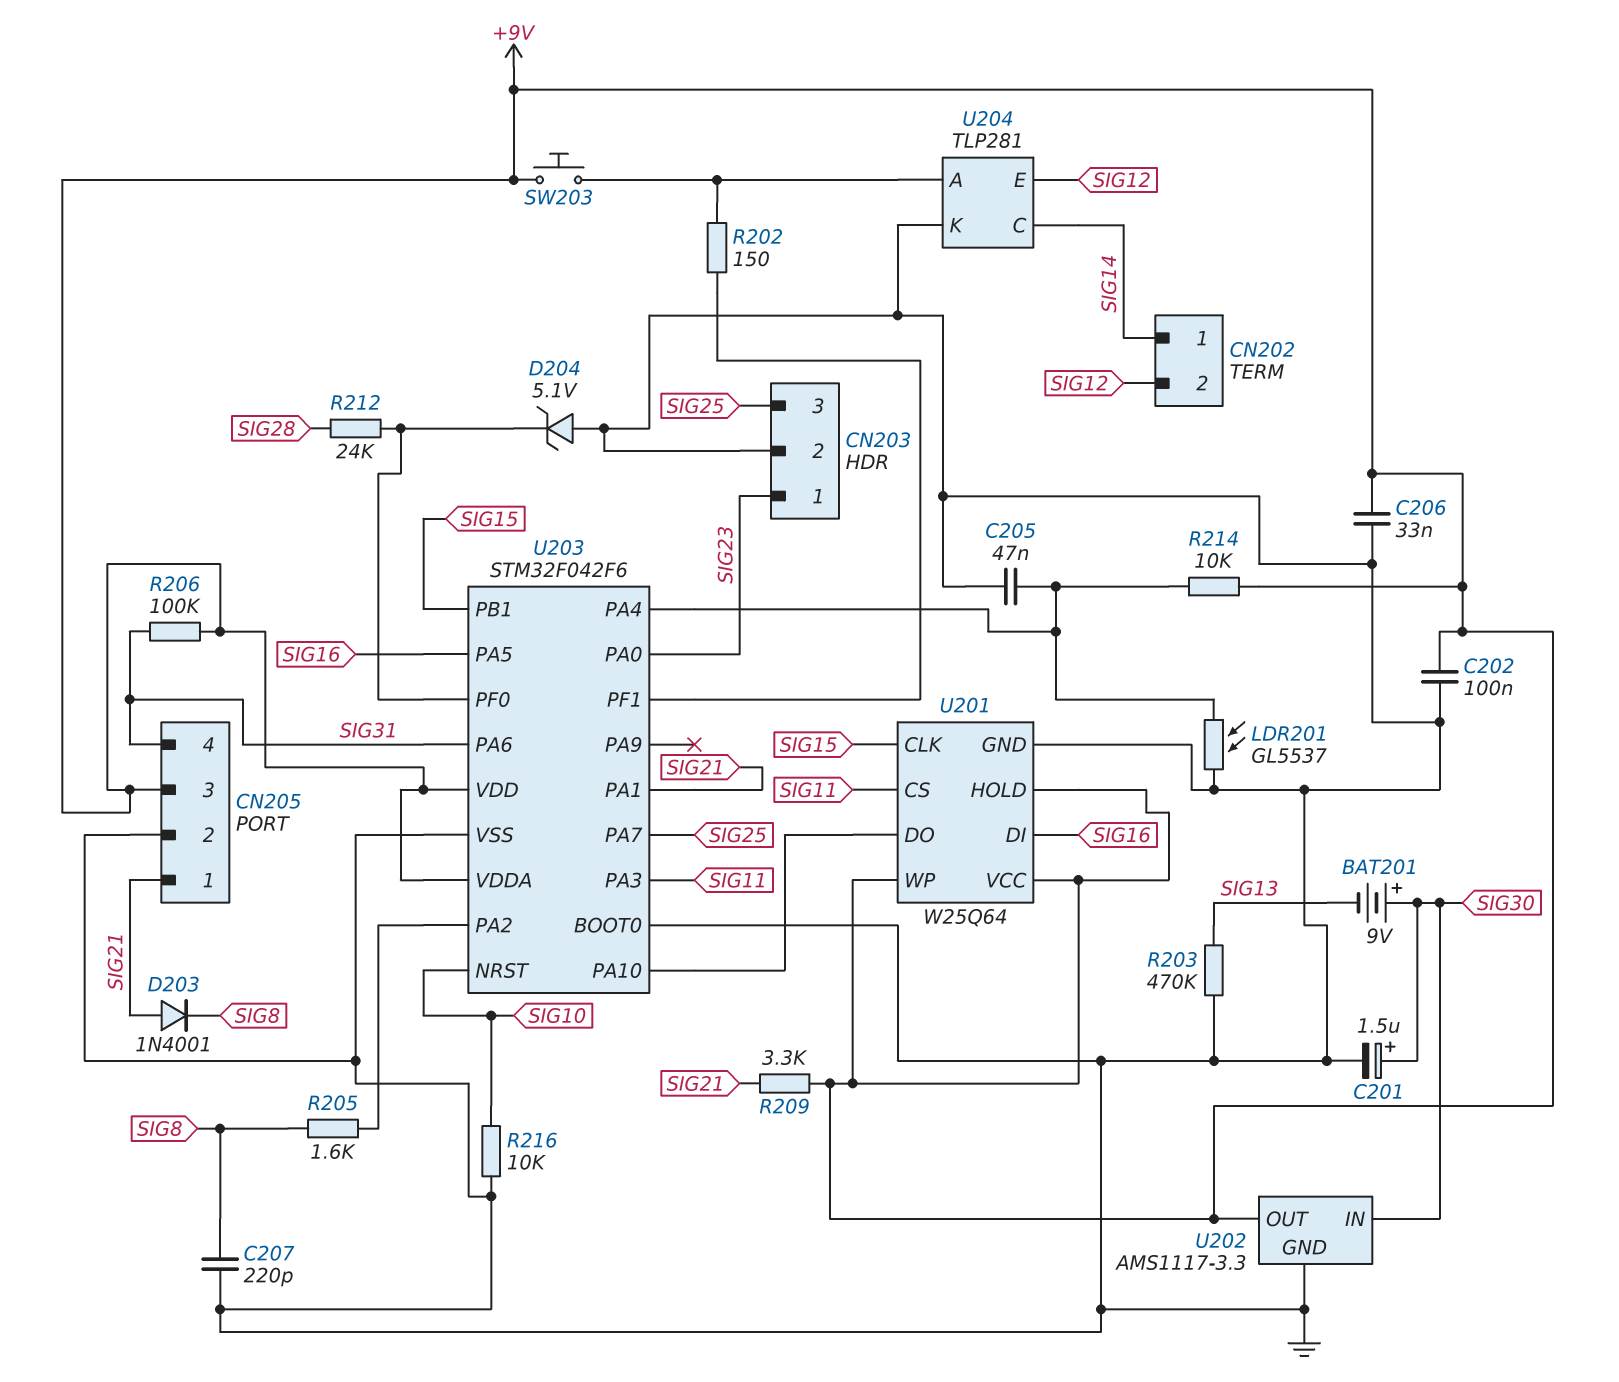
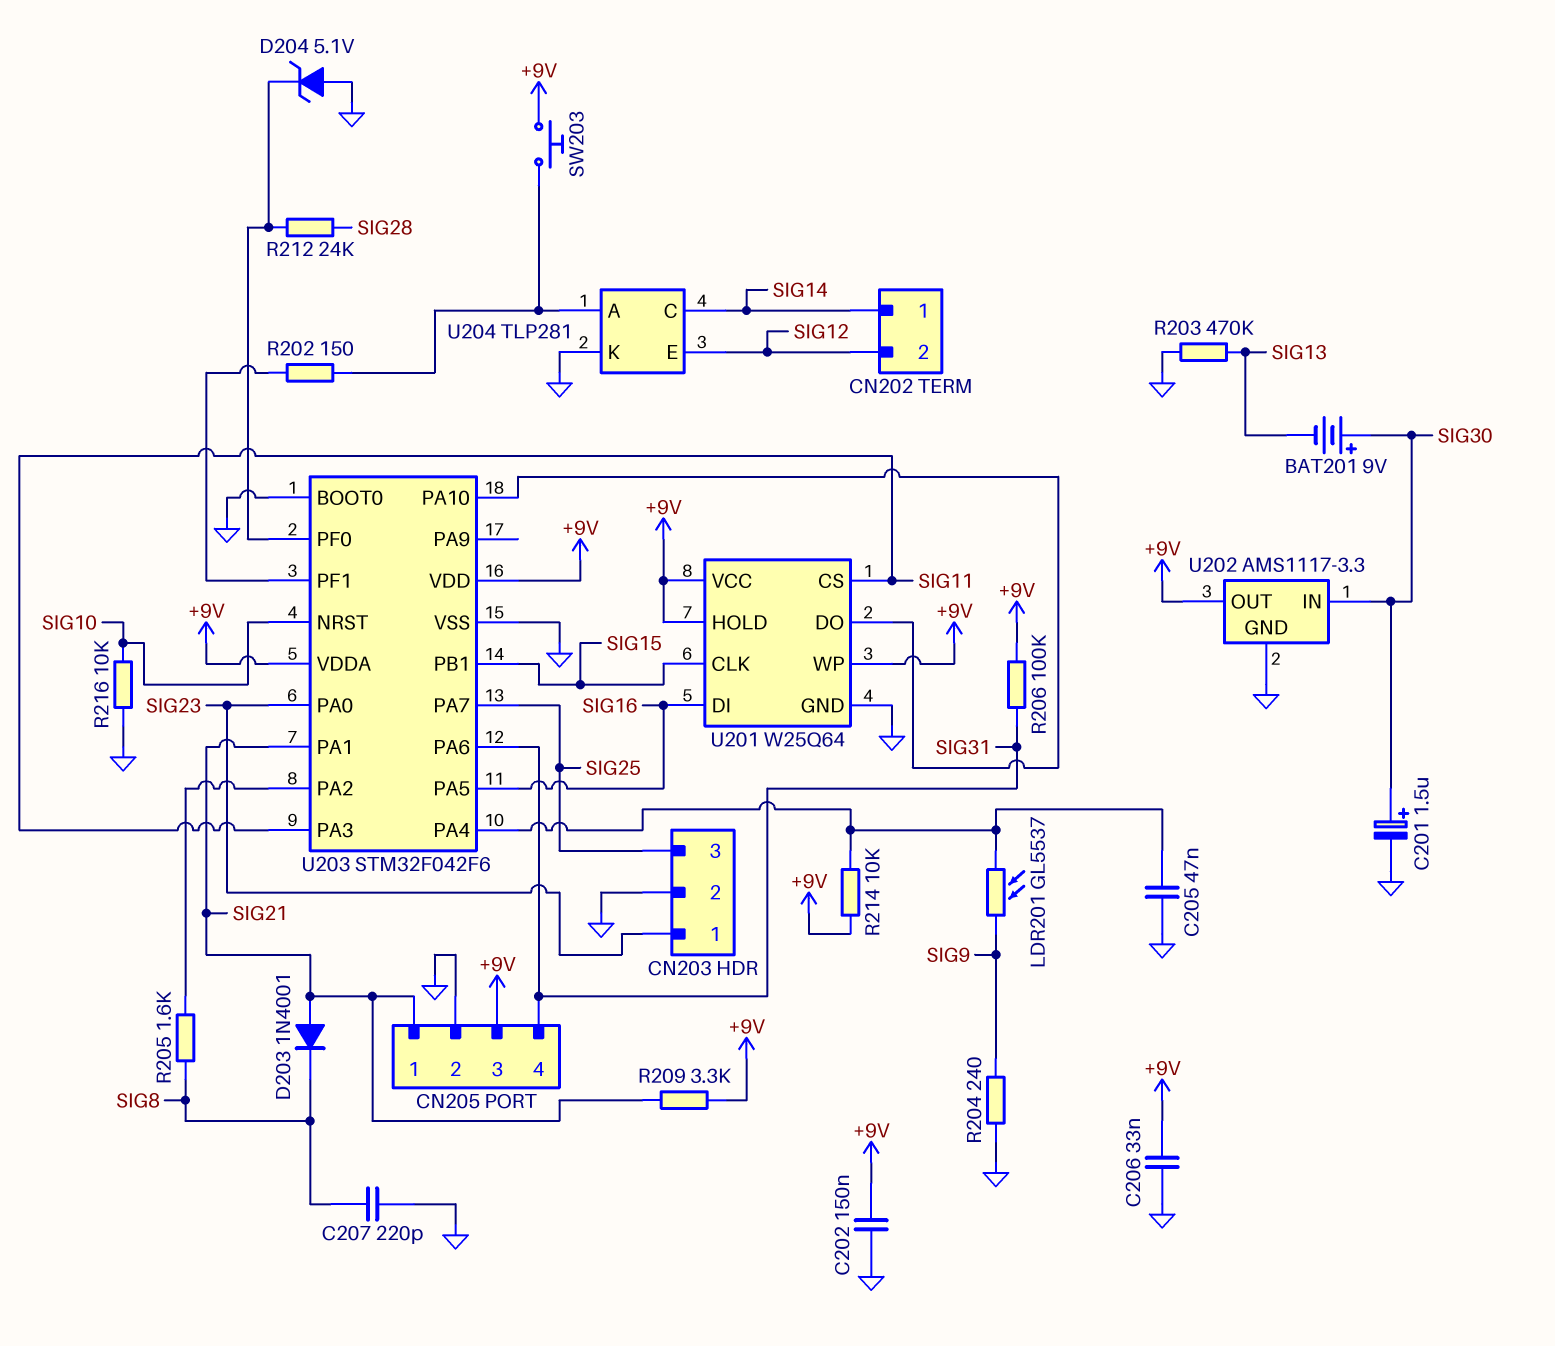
C202: 100nF (+9V, GND) -> 150nF (+9V, GND)
LDR201: GL5537 (GND, U203/PA4) -> GL5537 (SIG9, U203/PA4)
R204: none -> 240 (GND, SIG9)

